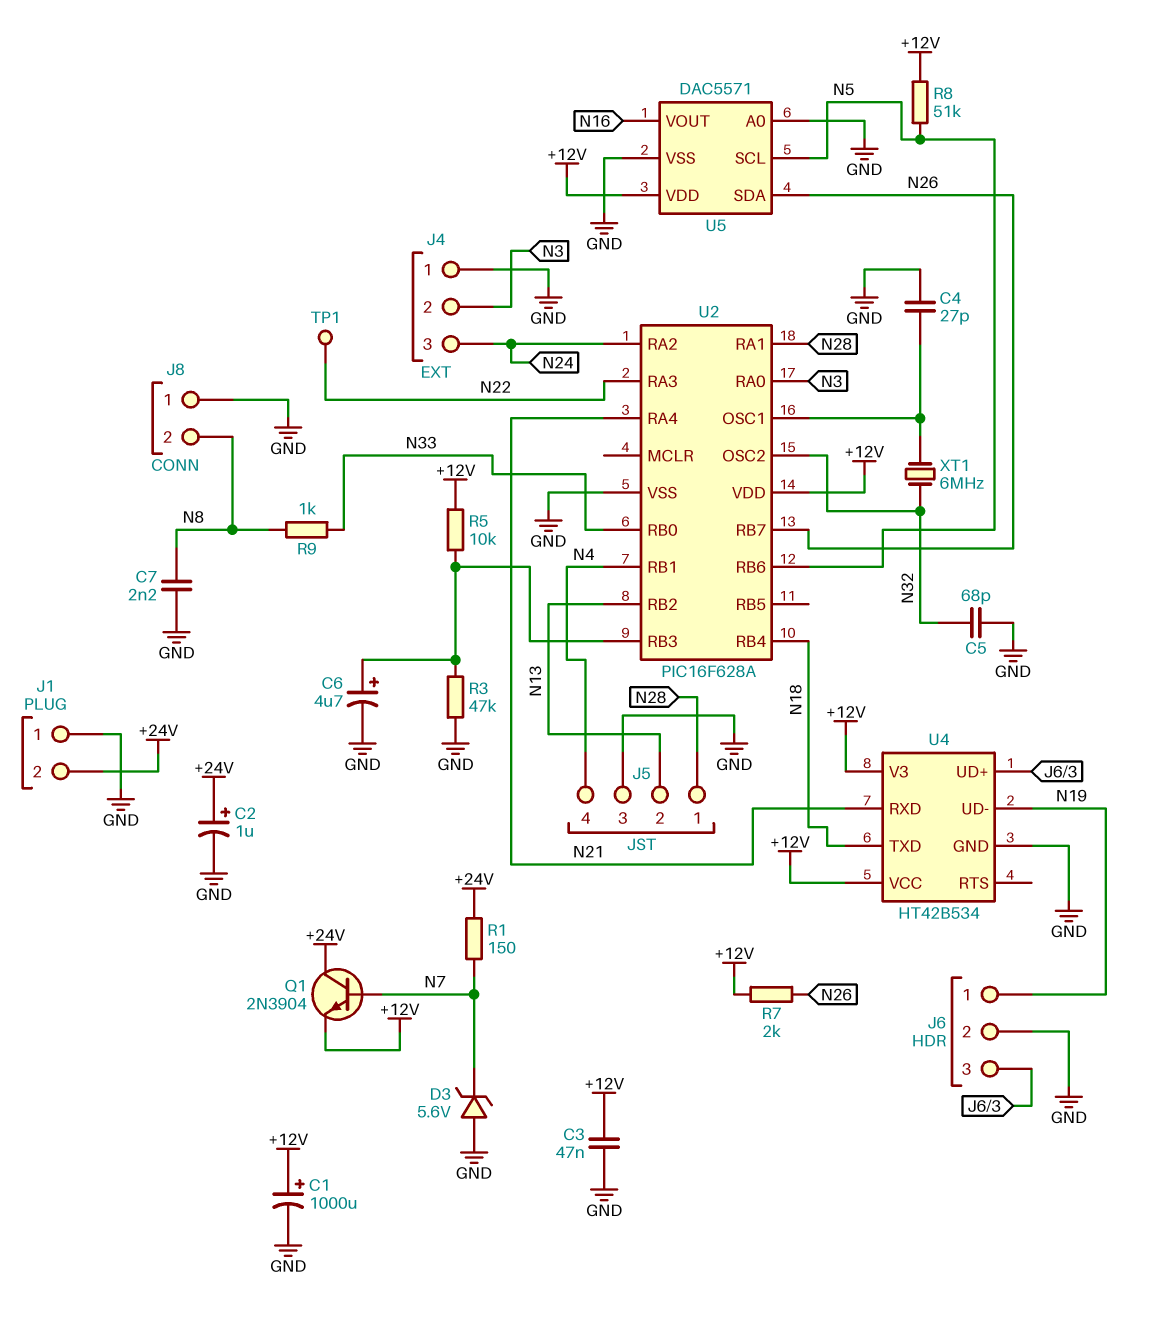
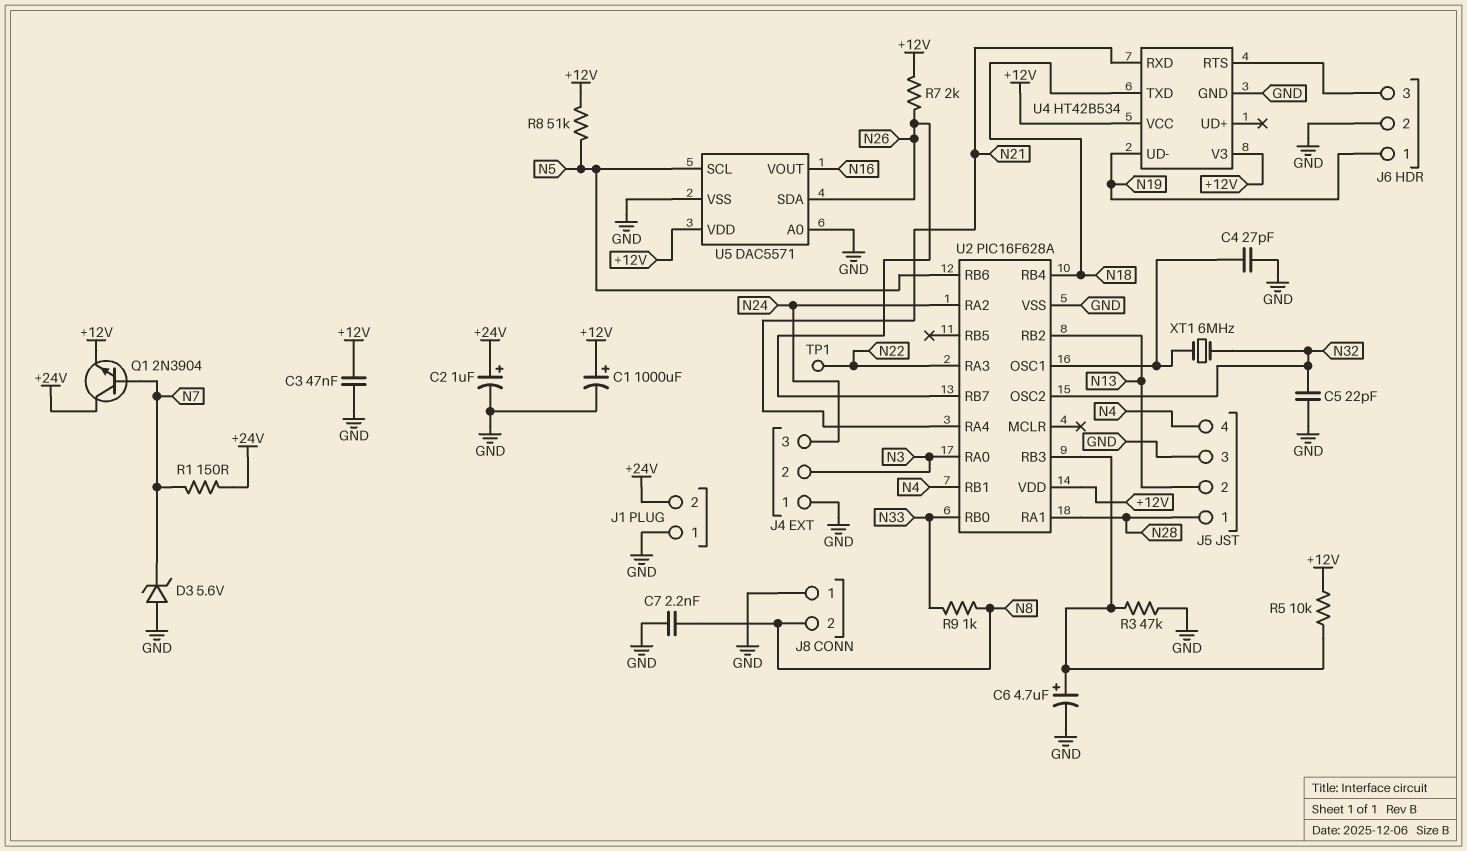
C5: 68pF (GND, N32) -> 22pF (GND, N32)
U4 pin RTS: none -> J6/3
U4 pin UD+: J6/3 -> none

